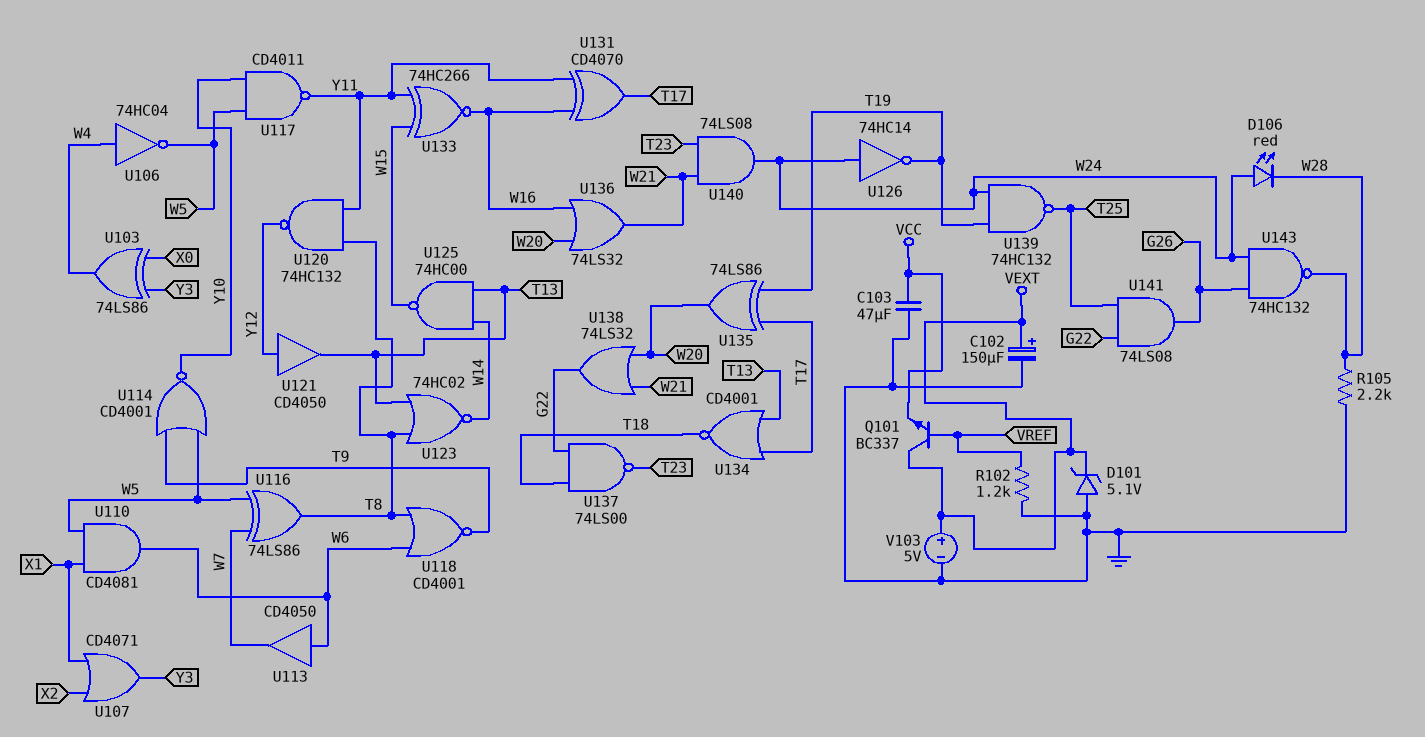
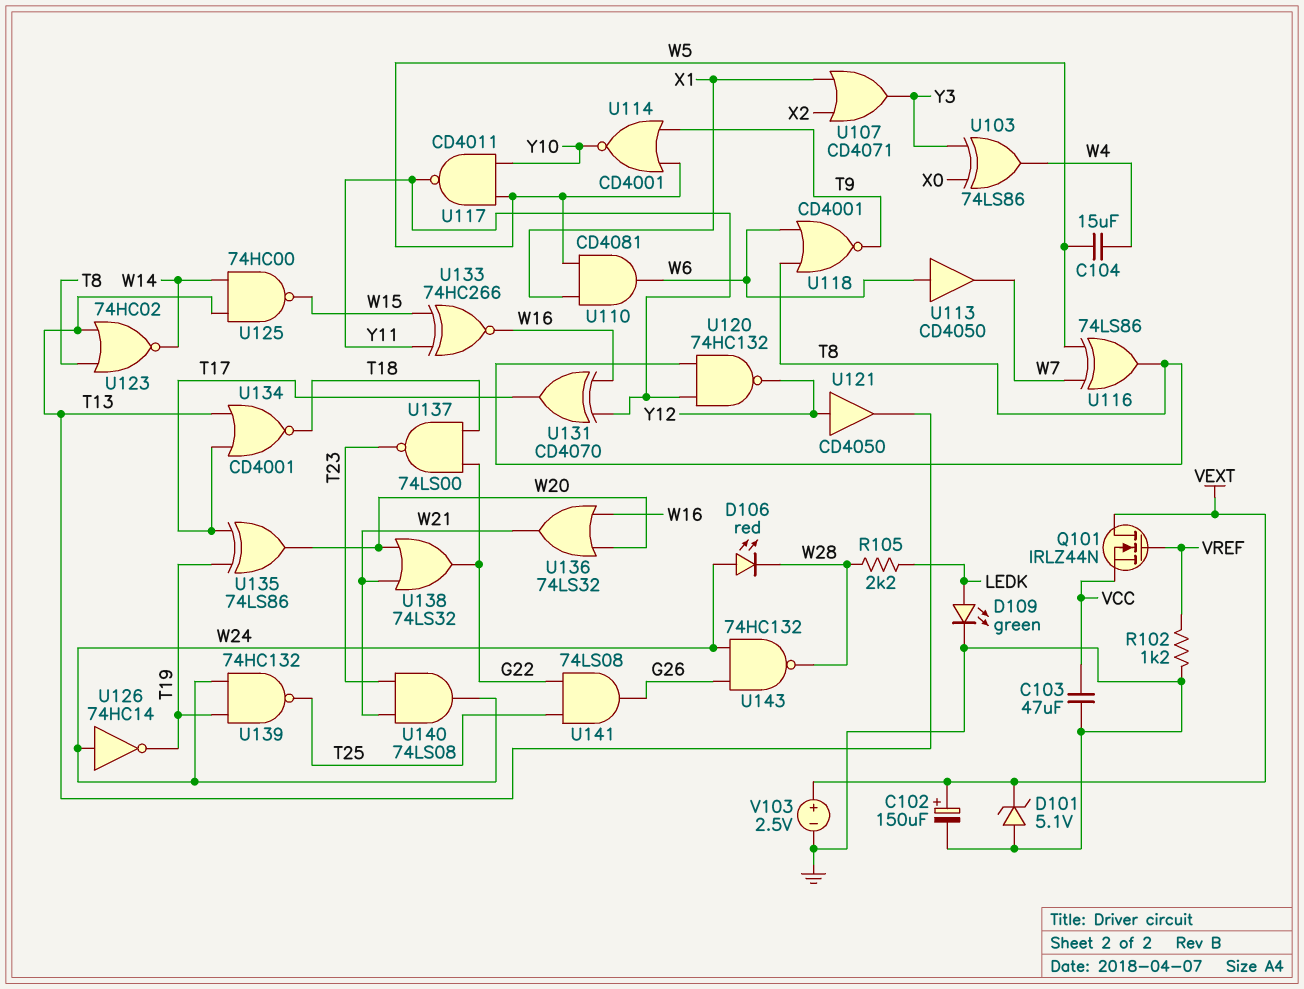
C104: none -> 15uF (W4, W5)
D109: none -> LED green (A LEDK, K GND)
Q101: NPN BC337 (B VREF, C VEXT, E VCC) -> NMOS IRLZ44N (G VREF, D VEXT, S VCC)
R105: 2.2k (GND, W28) -> 2.2k (LEDK, W28)
U106: NOT 74HC04 (in W4, out W5) -> none
V103: 5V (plus VEXT, minus GND) -> 2.5V (plus VEXT, minus GND)

